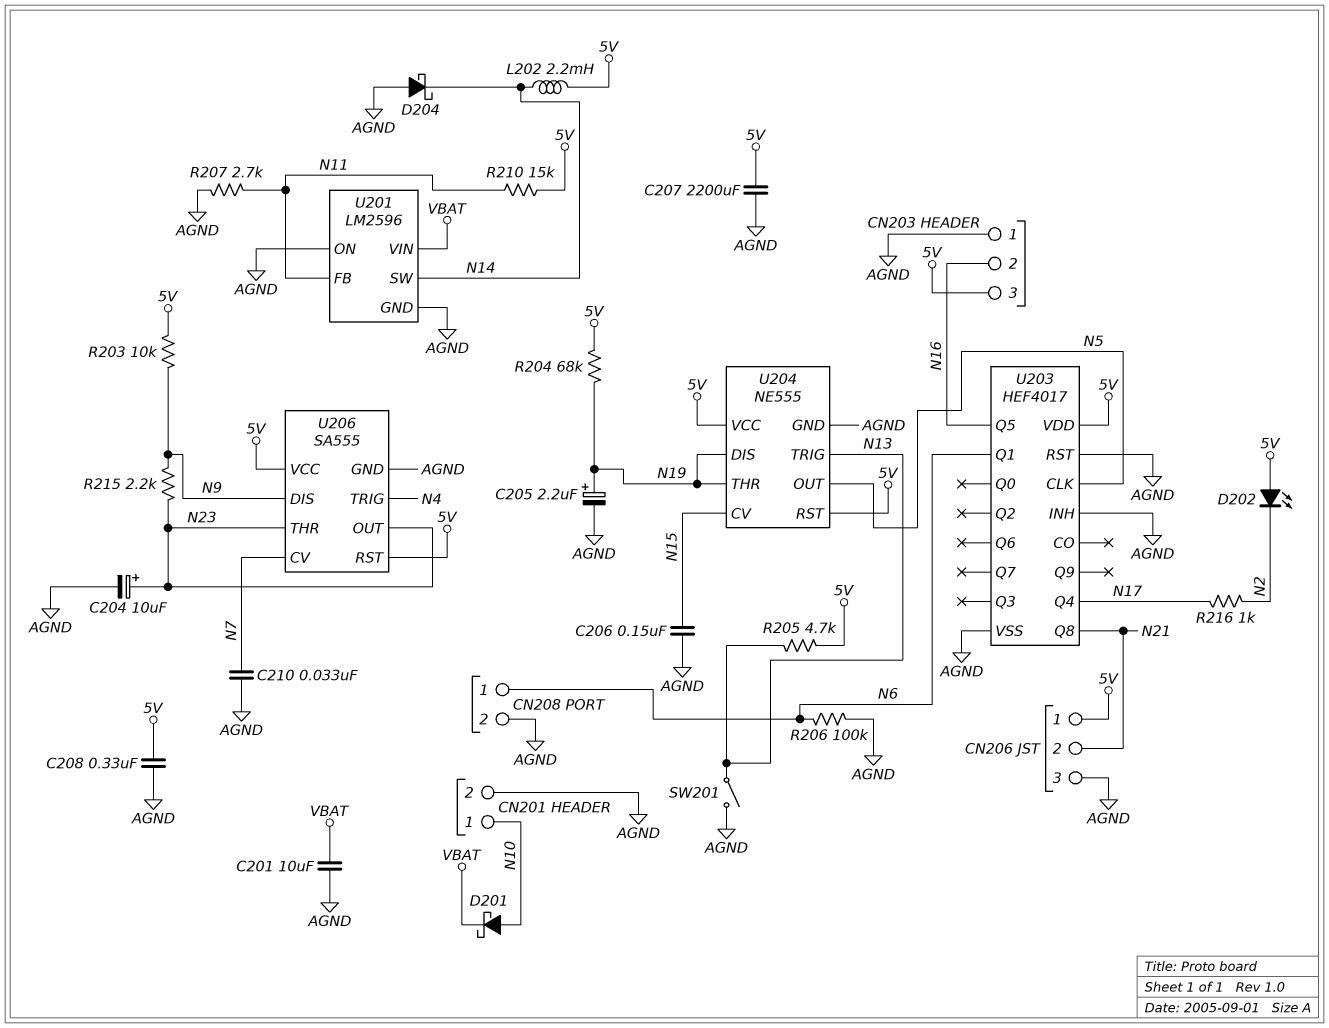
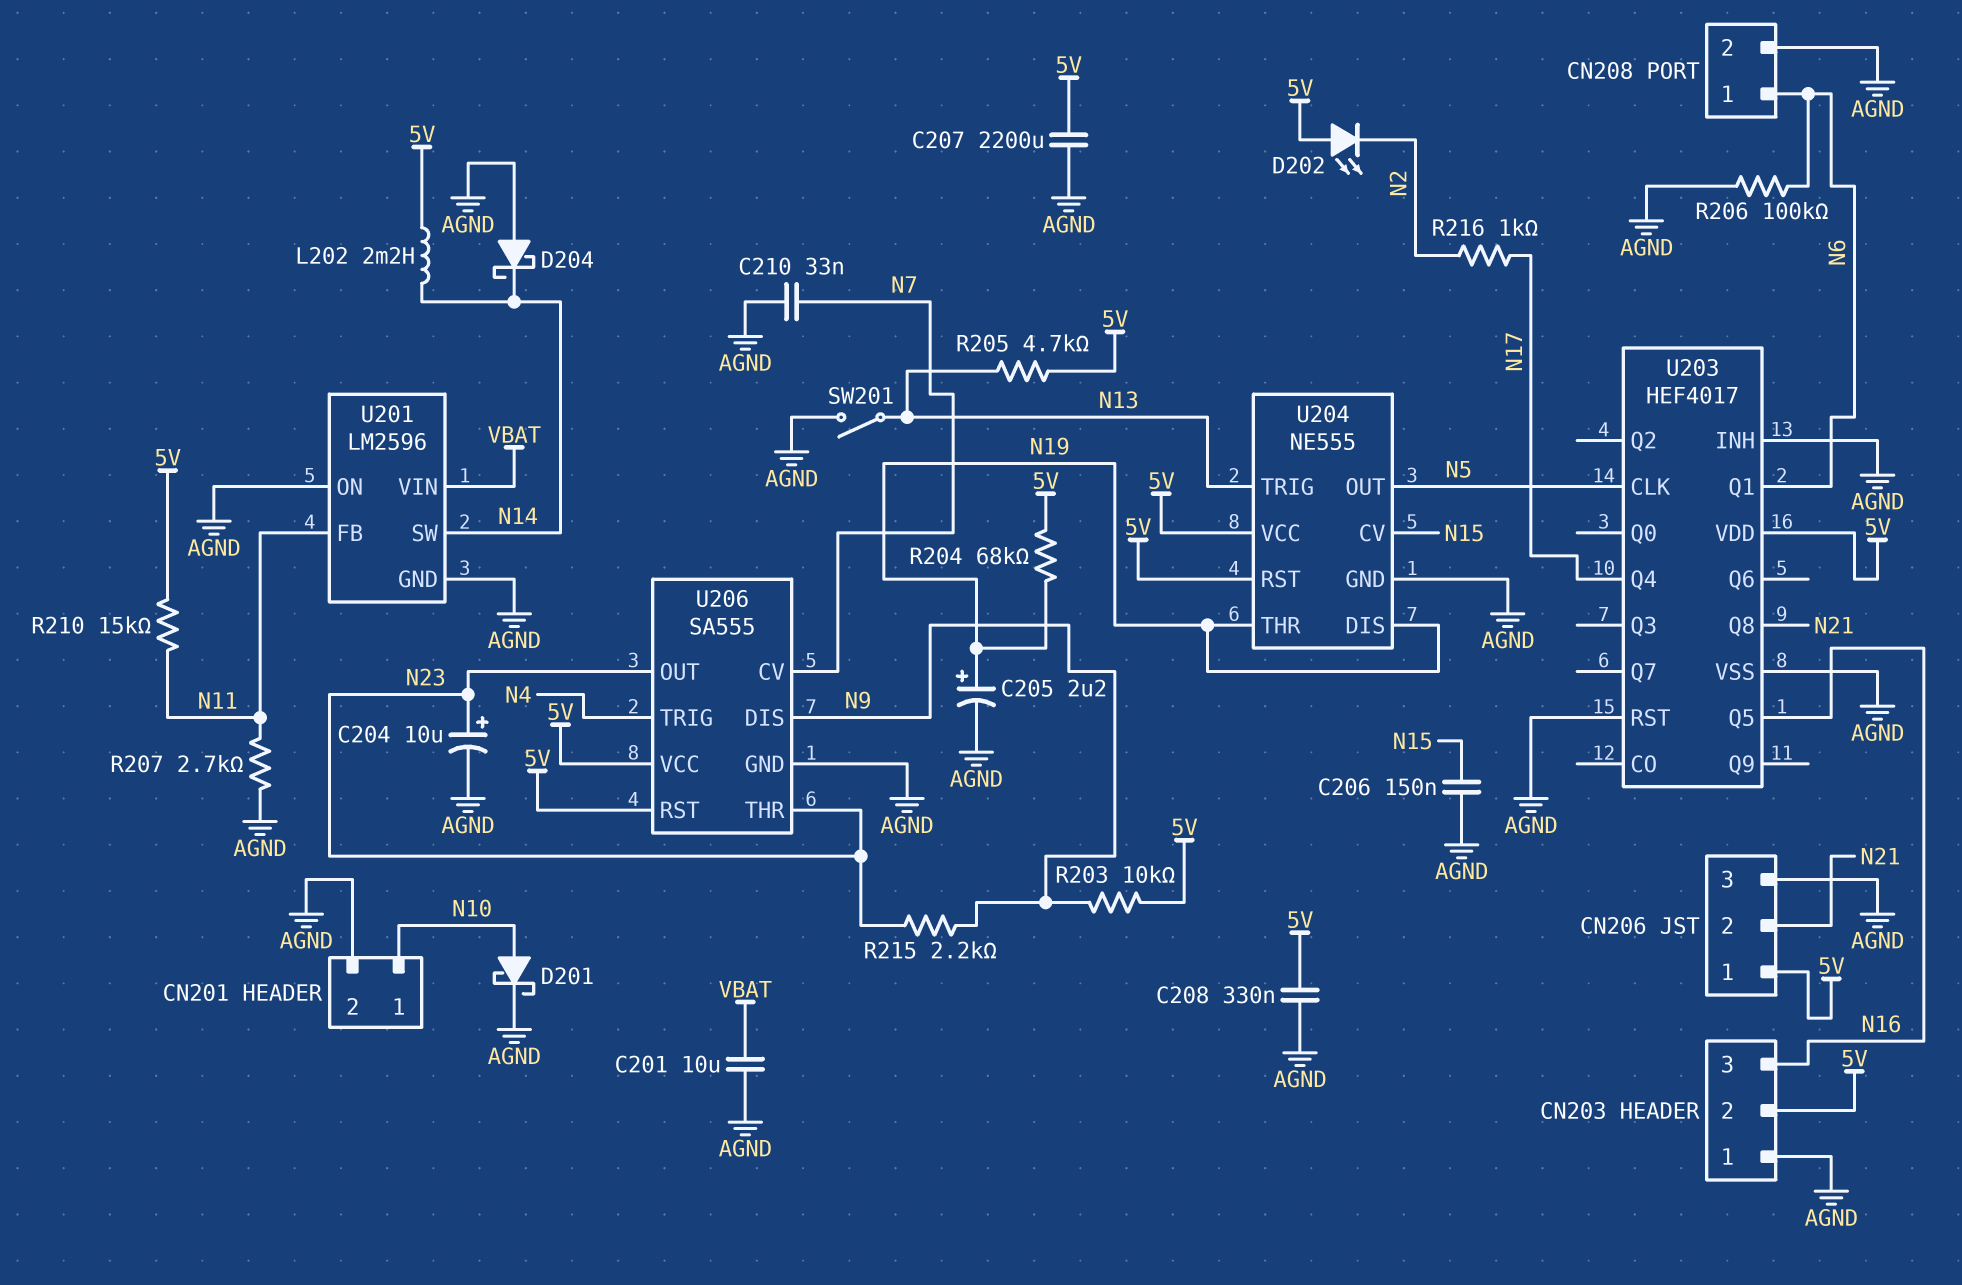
CN203 pin 2: N16 -> 5V
CN203 pin 3: 5V -> N16
D201: schottky (A N10, K VBAT) -> schottky (A N10, K AGND)

